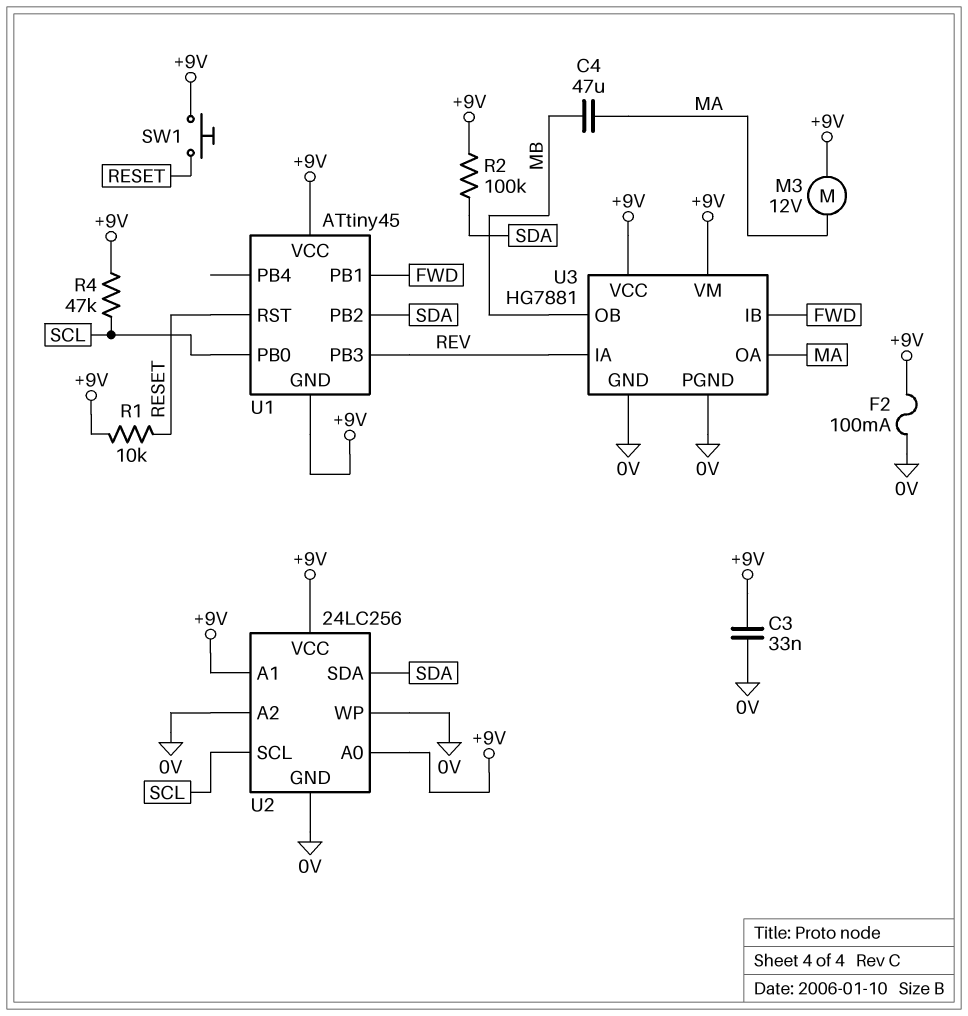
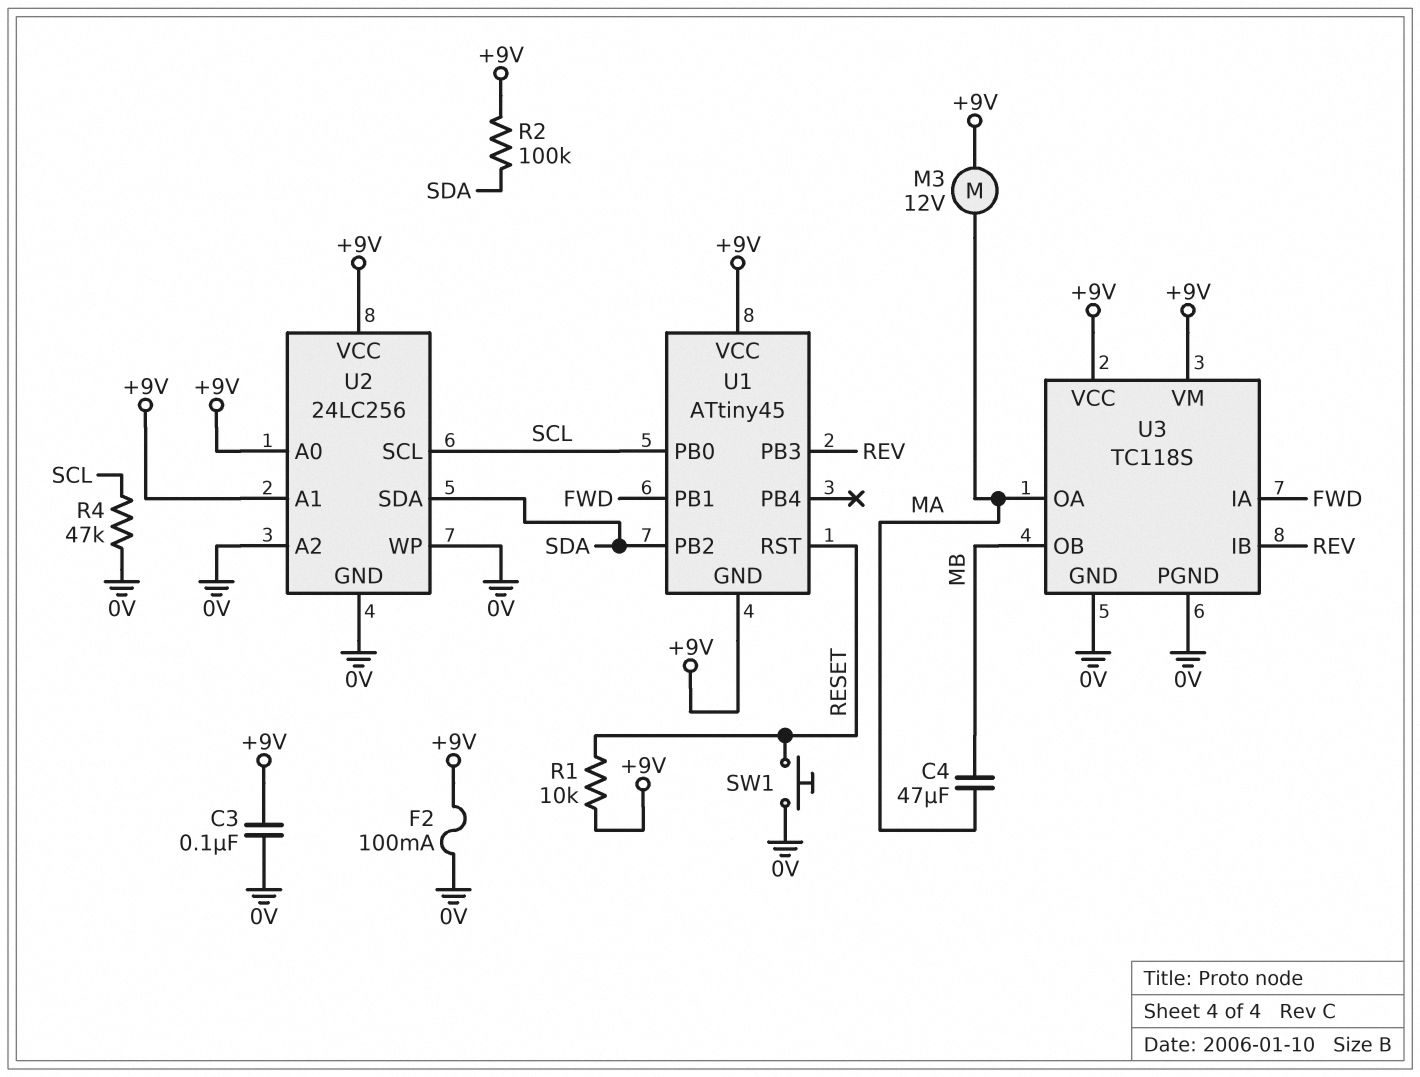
C3: 33nF (+9V, 0V) -> 100nF (+9V, 0V)
R4: 47k (+9V, SCL) -> 47k (0V, SCL)
SW1: button (+9V, RESET) -> button (0V, RESET)
U3: HG7881 -> TC118S
U3 pin IA: REV -> FWD
U3 pin IB: FWD -> REV

